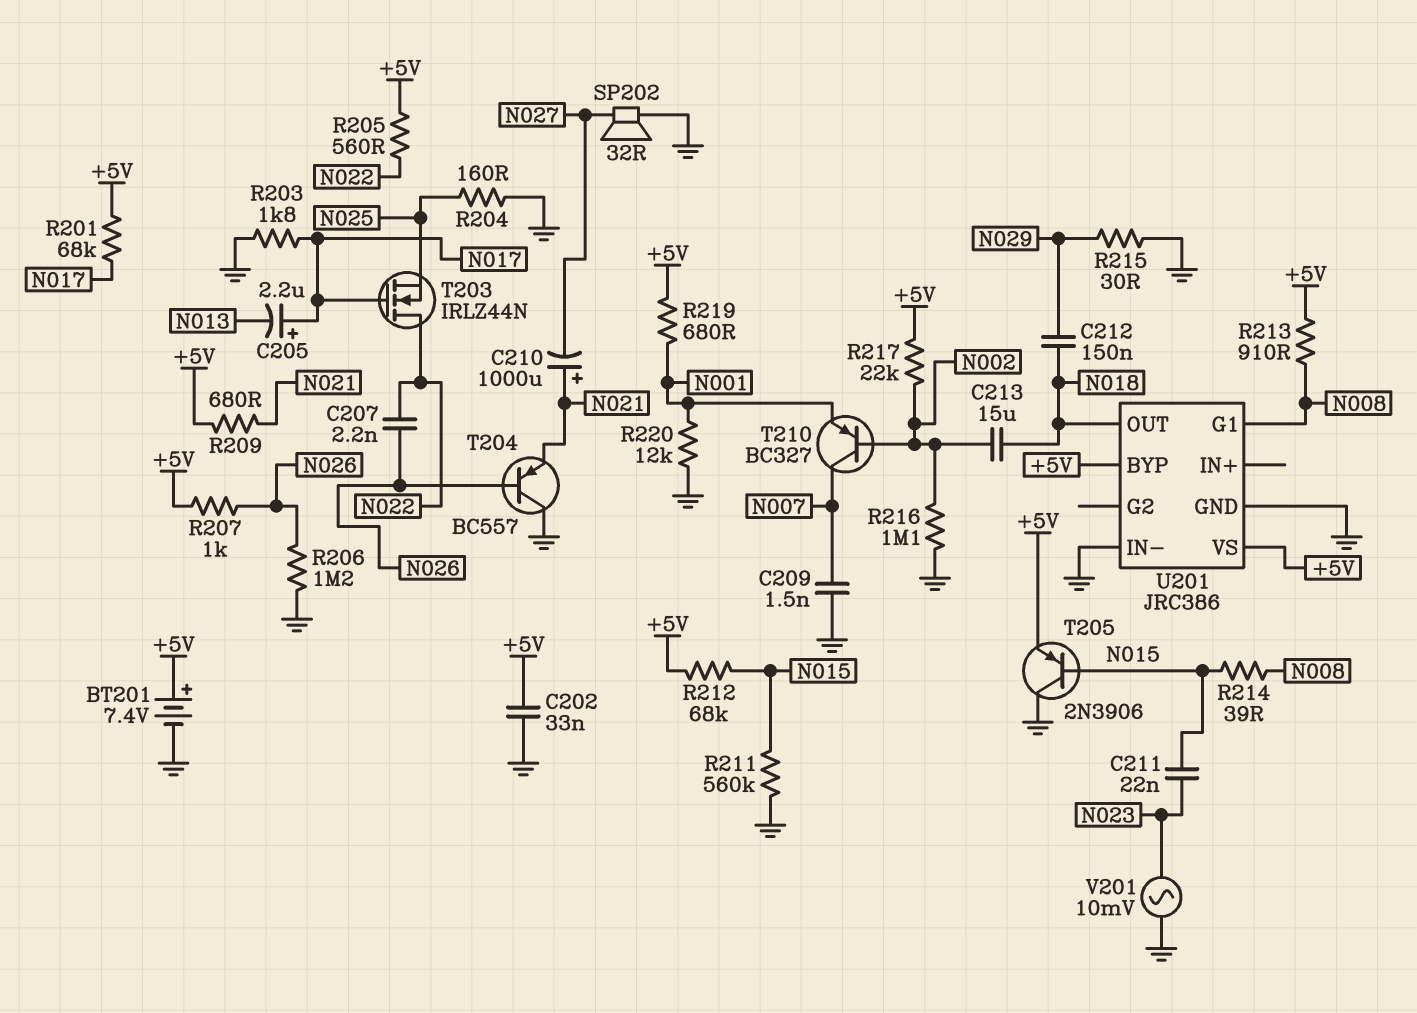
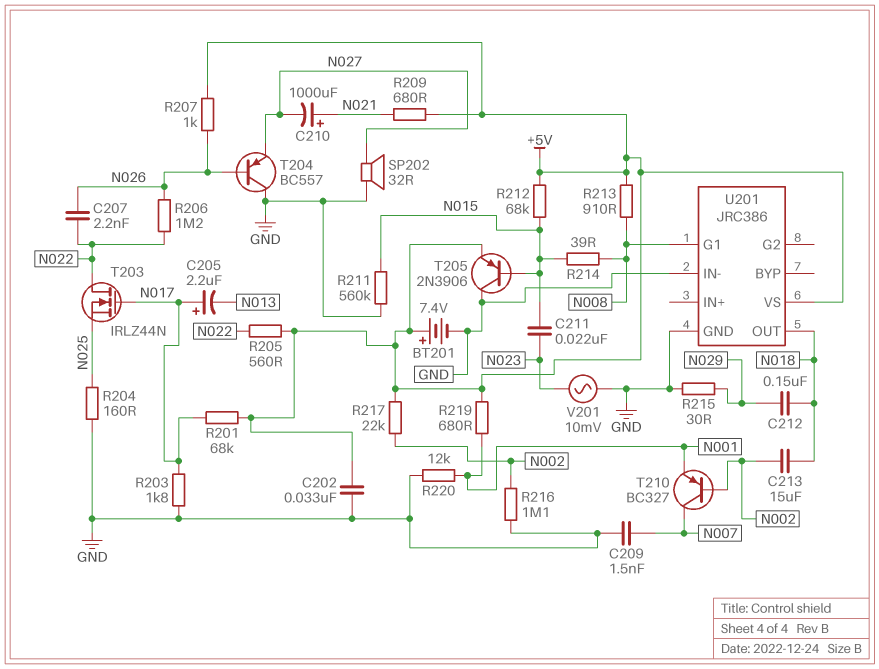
R206: 1.2M (GND, N026) -> 1.2M (N022, N026)
T204: PNP BC557 (B N026, C GND, E N021) -> PNP BC557 (B N026, C GND, E N027)
U201 pin BYP: +5V -> none

